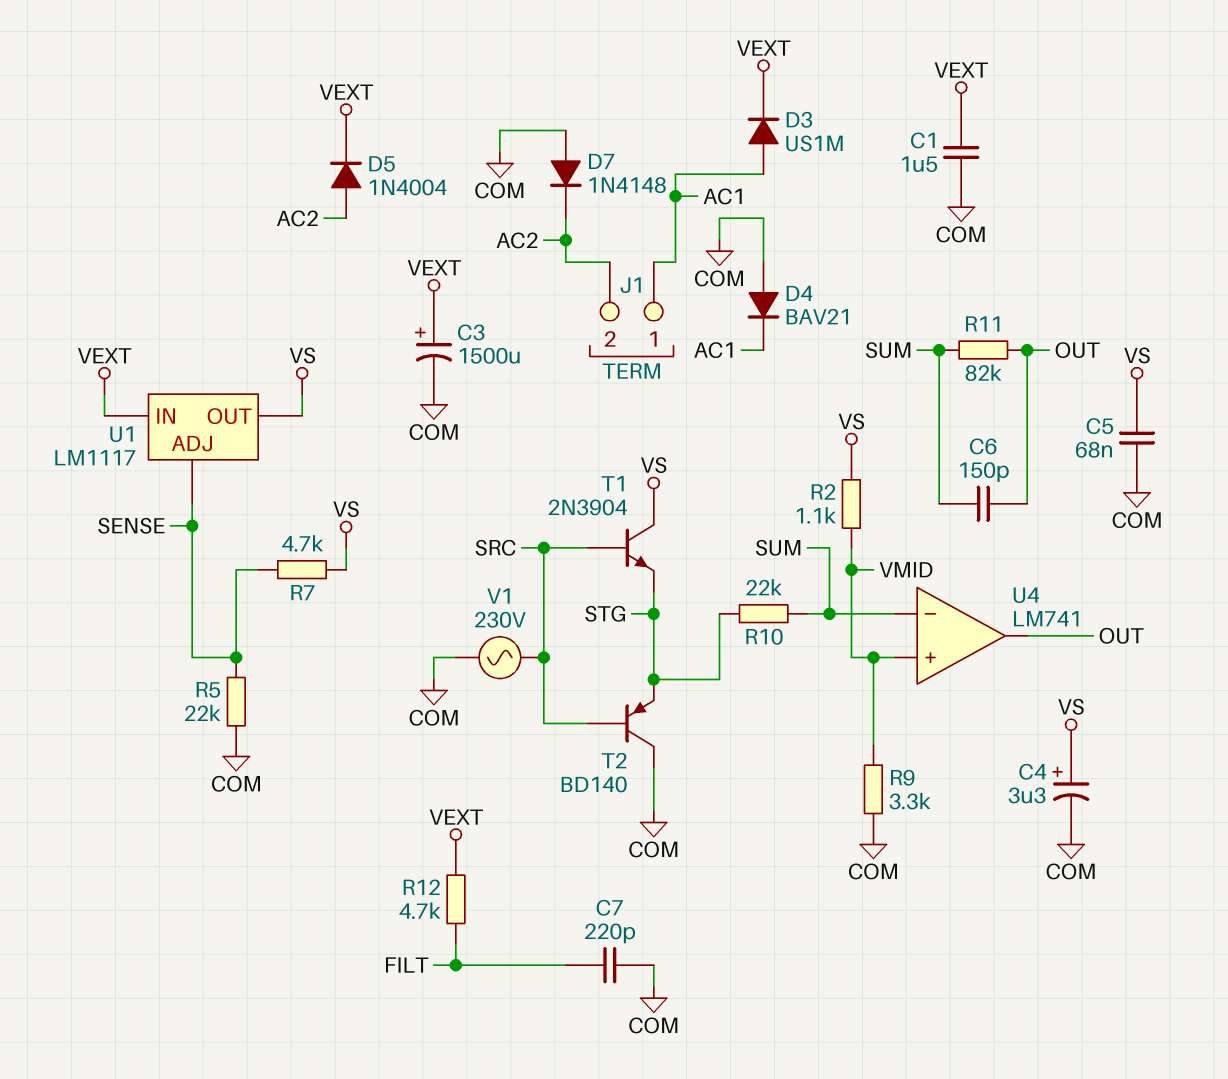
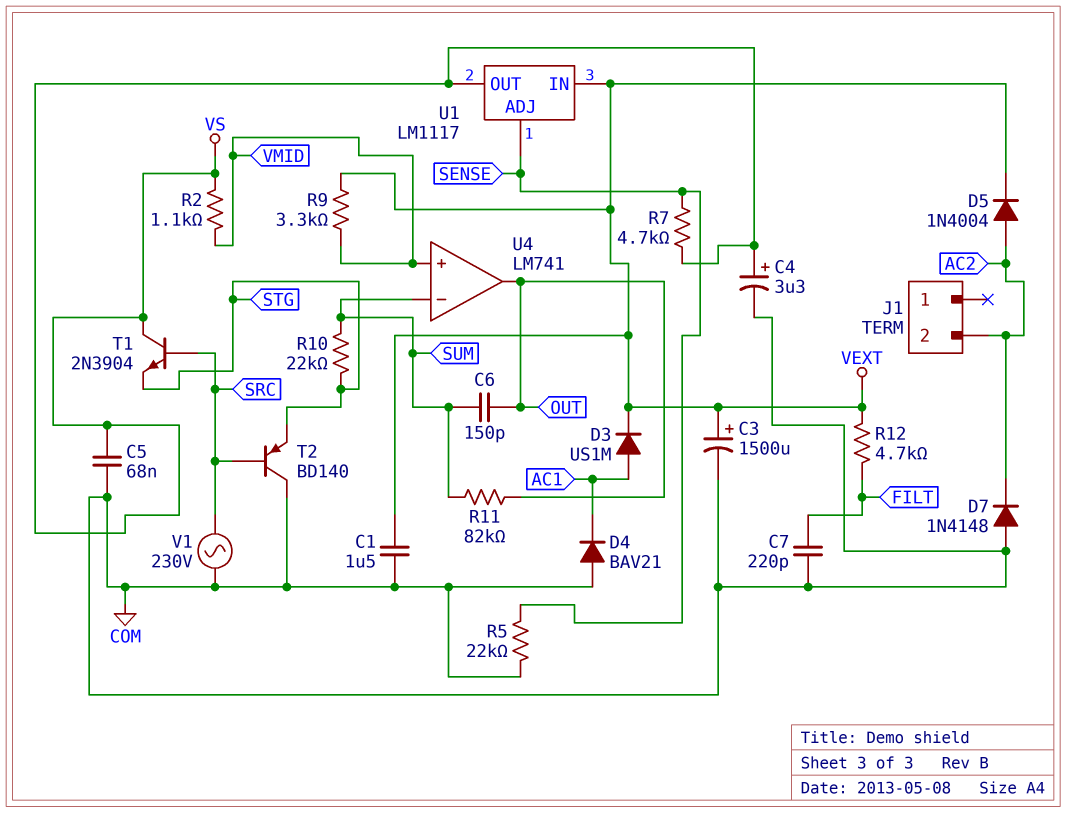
J1 pin 1: AC1 -> none
R9: 3.3k (COM, VMID) -> 3.3k (VEXT, VMID)

